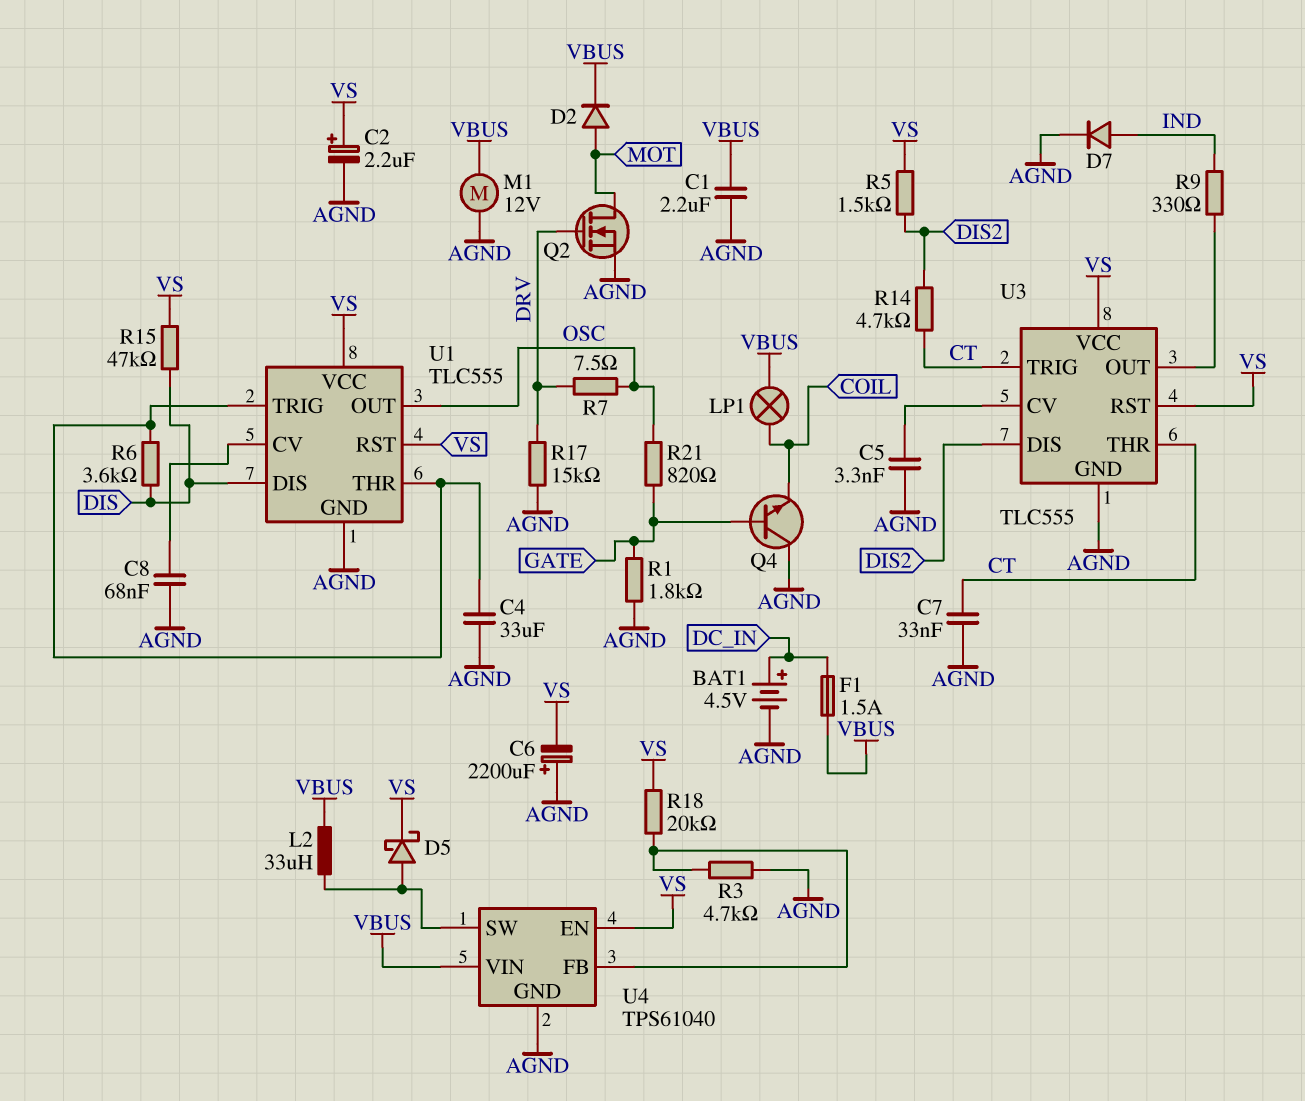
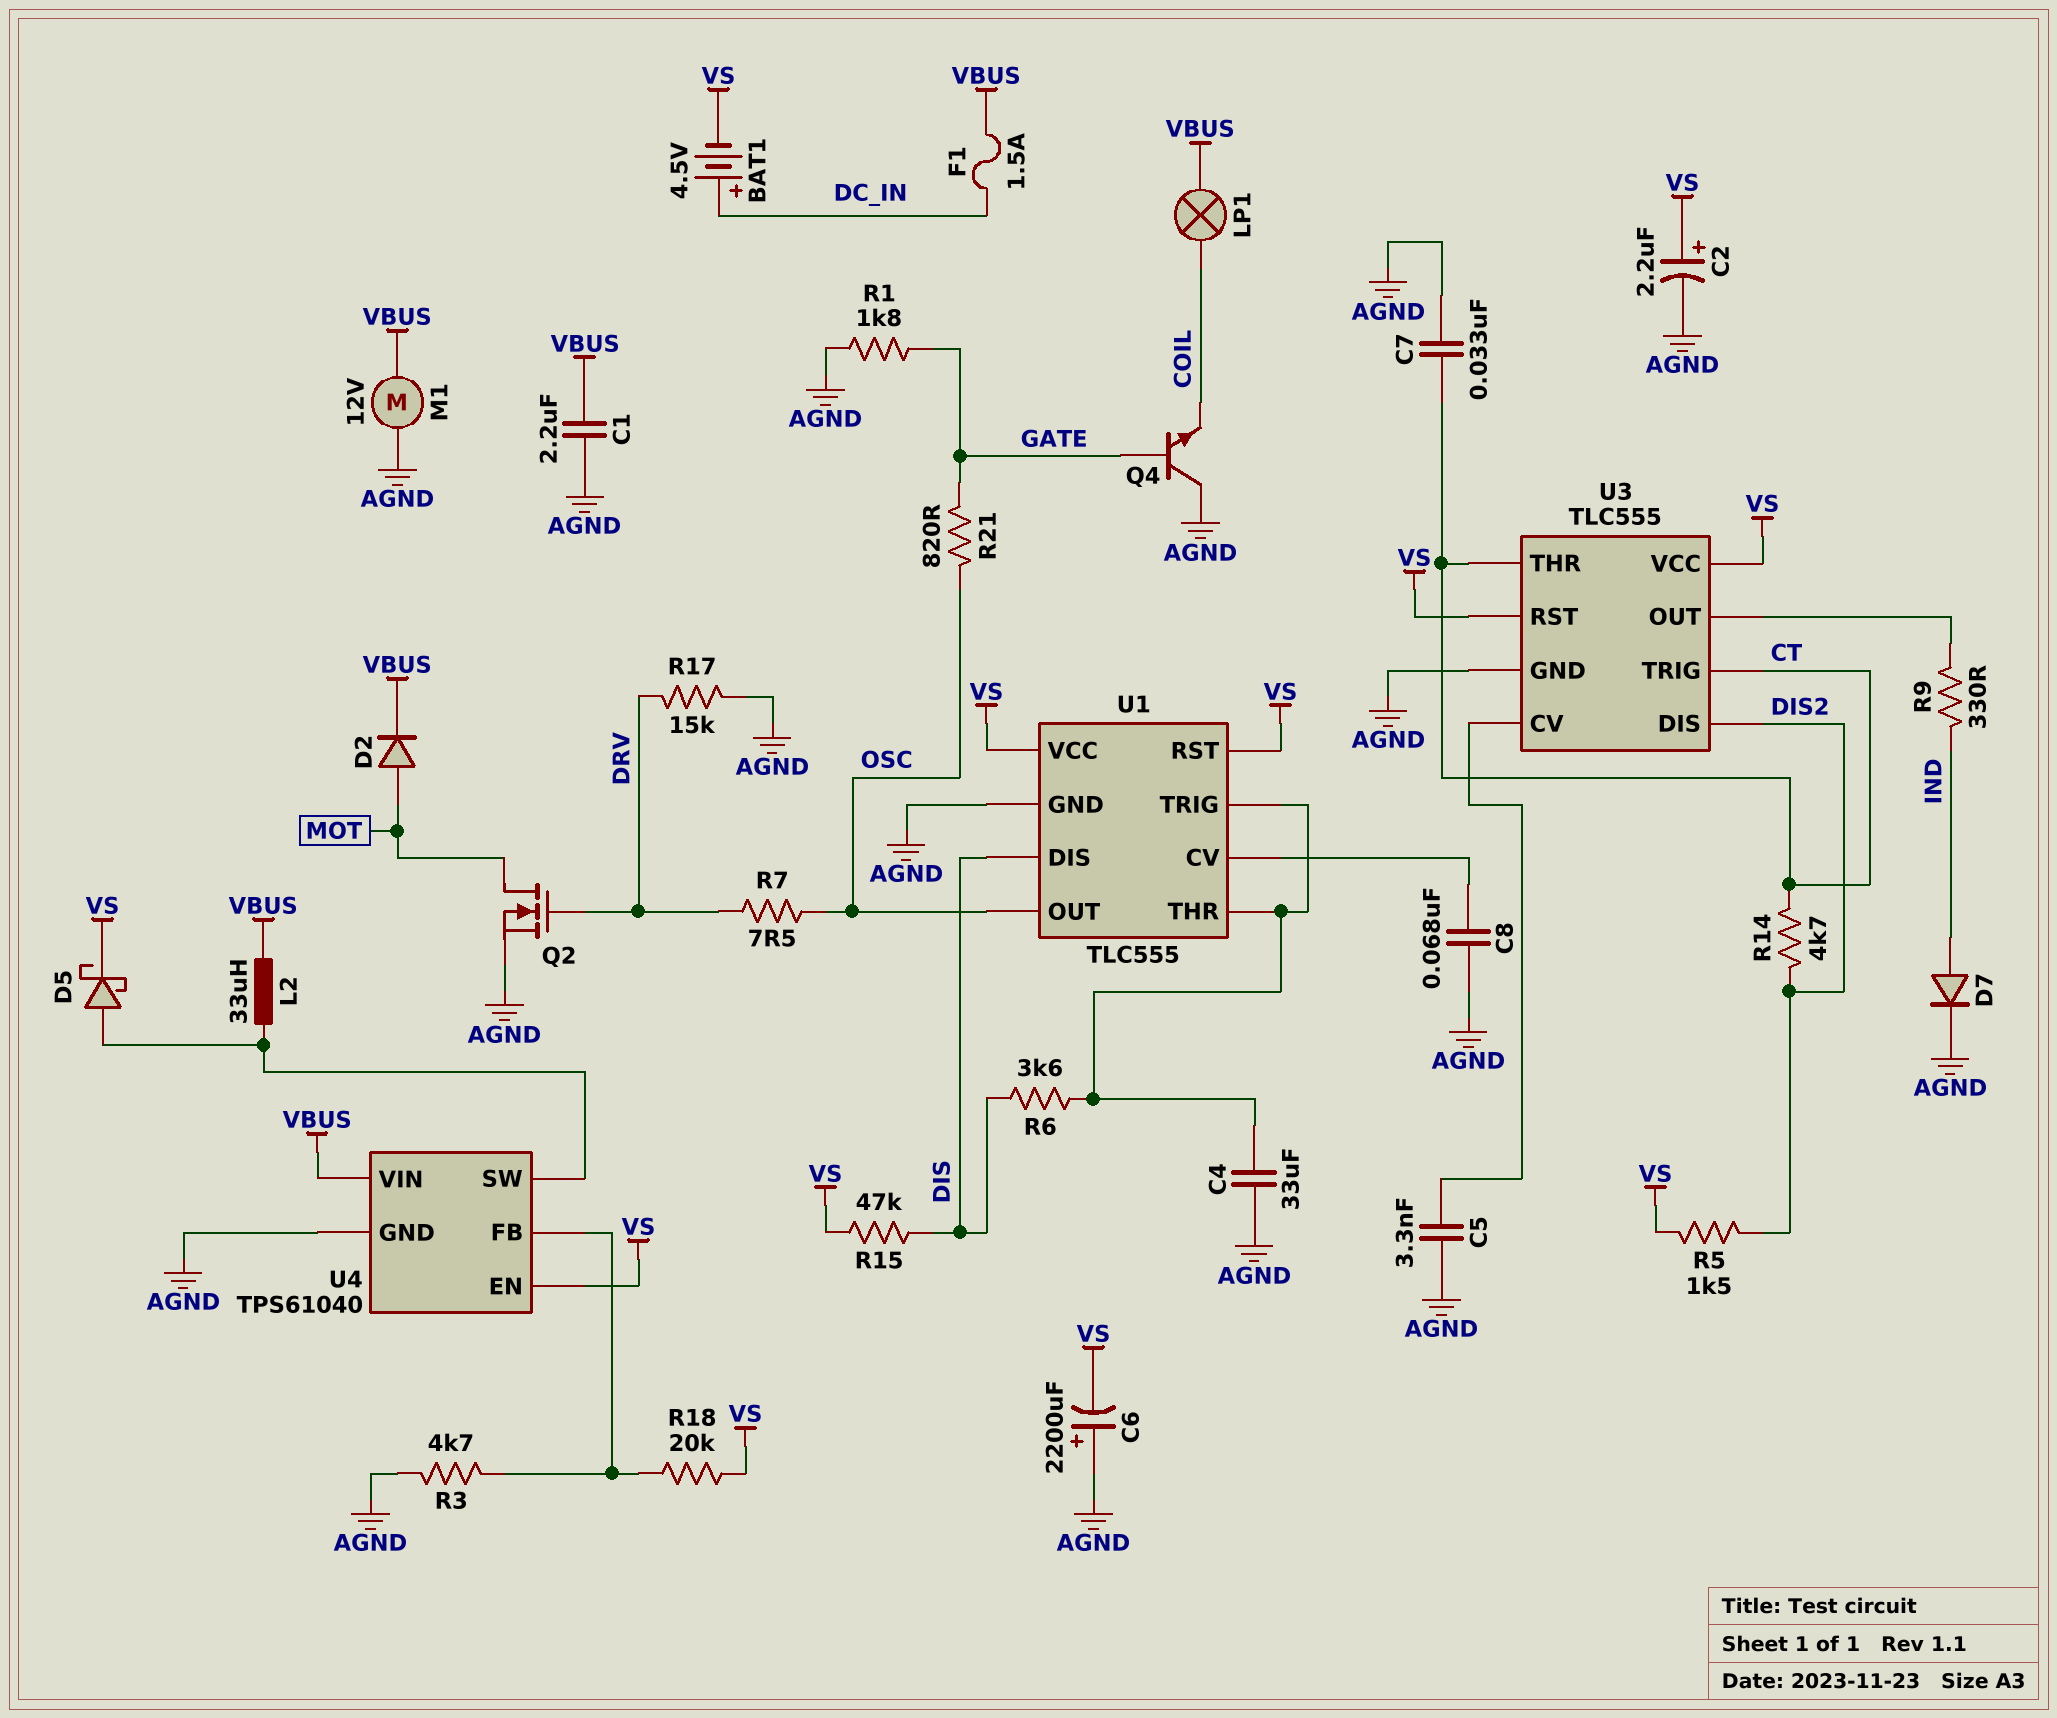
BAT1: 4.5V (plus DC_IN, minus AGND) -> 4.5V (plus DC_IN, minus VS)

